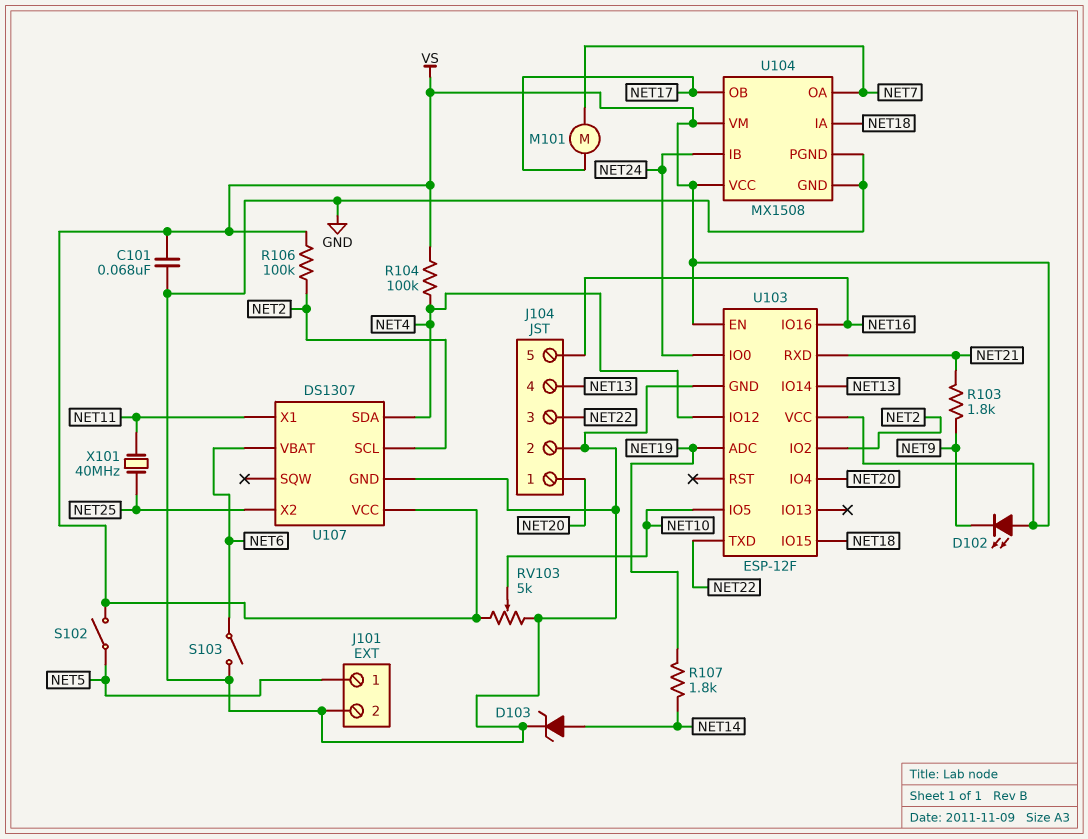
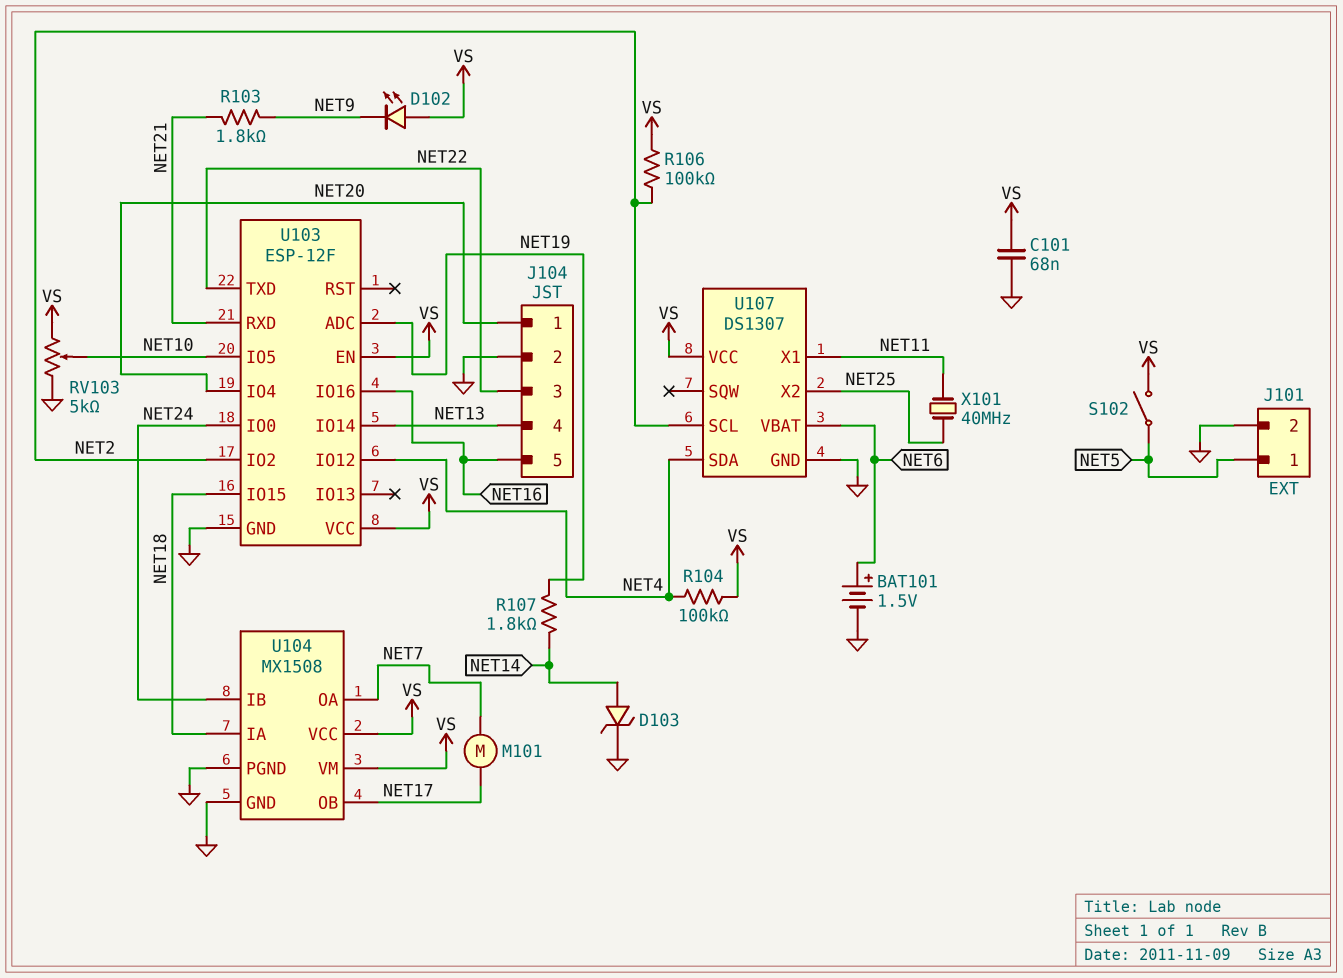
BAT101: none -> 1.5V (plus NET6, minus GND)
S103: switch (GND, NET6) -> none

